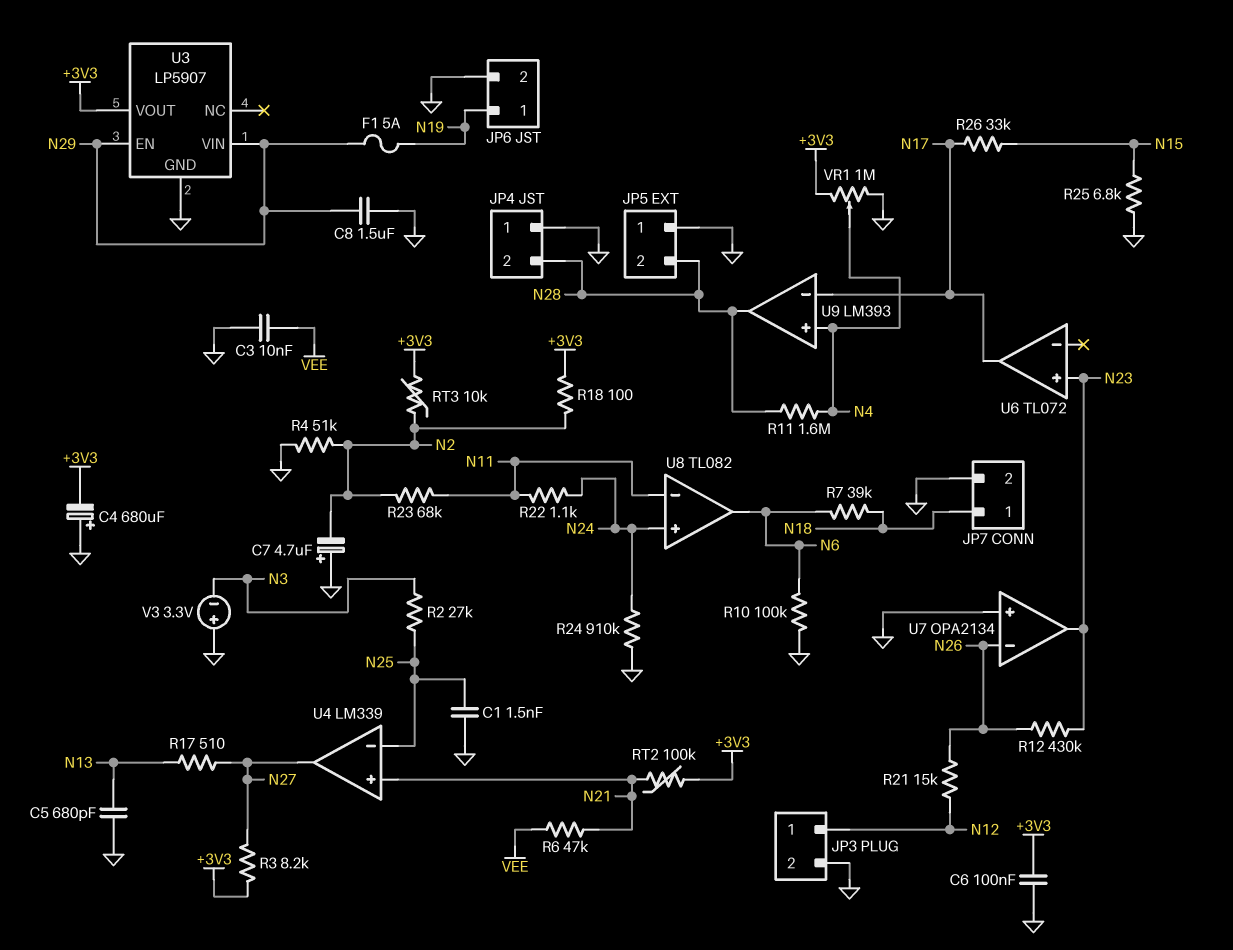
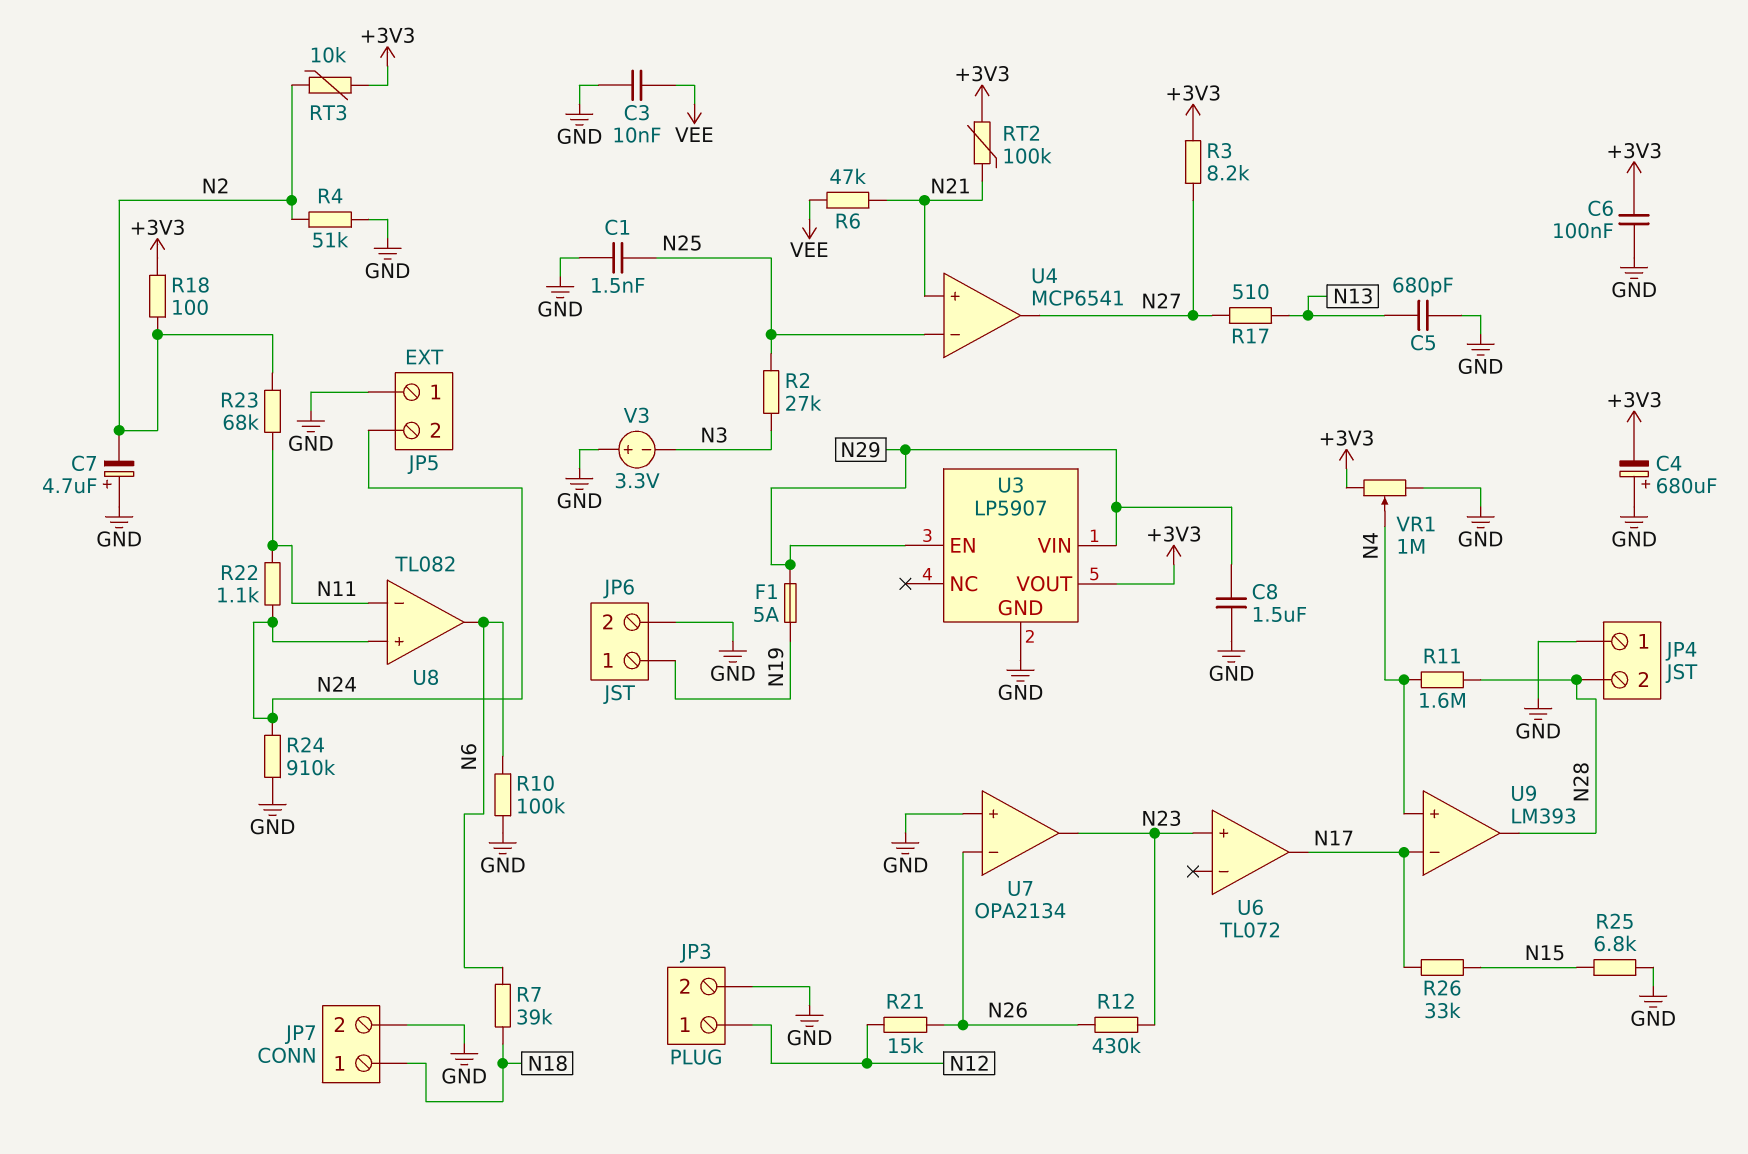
JP5 pin 2: N28 -> N24
U4: LM339 -> MCP6541

